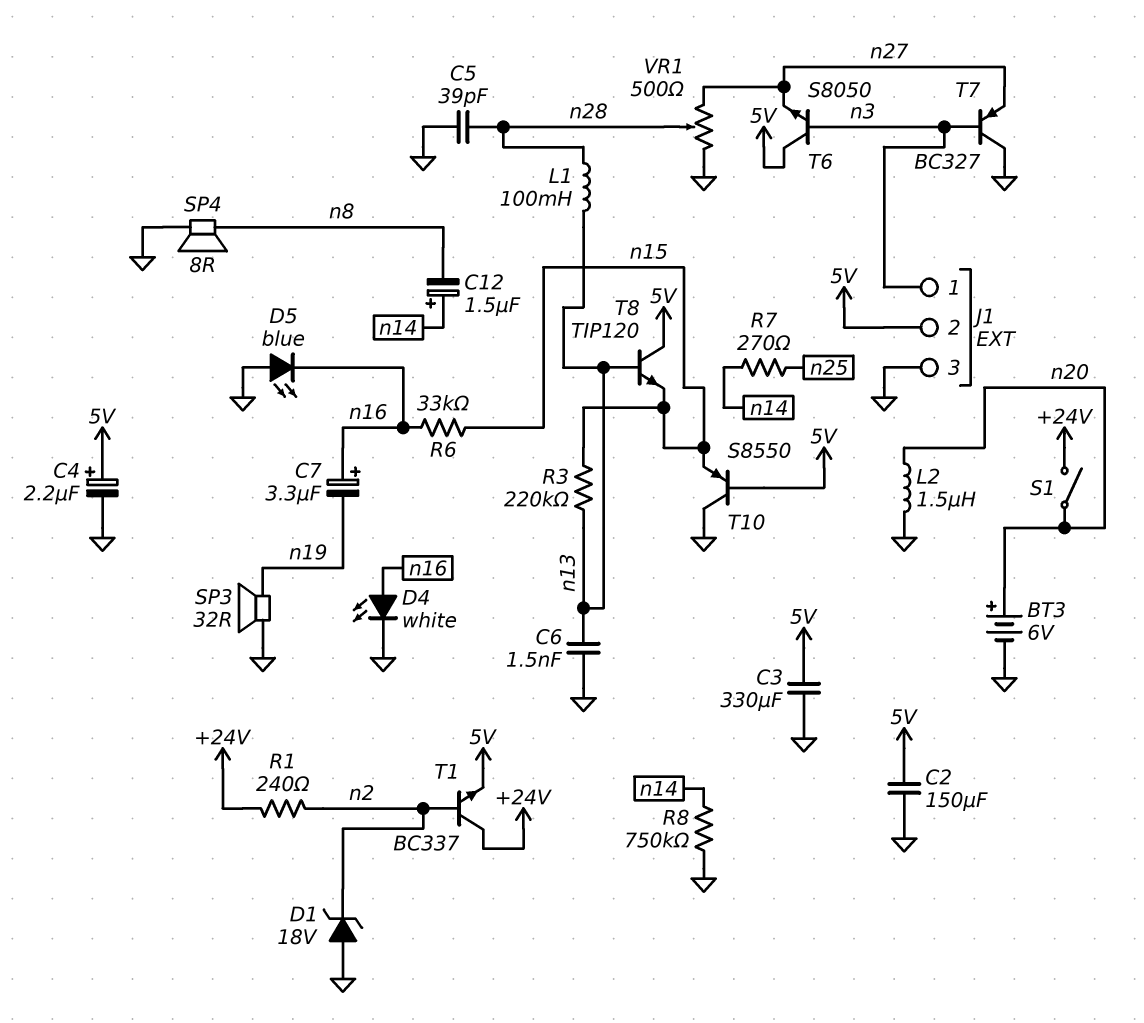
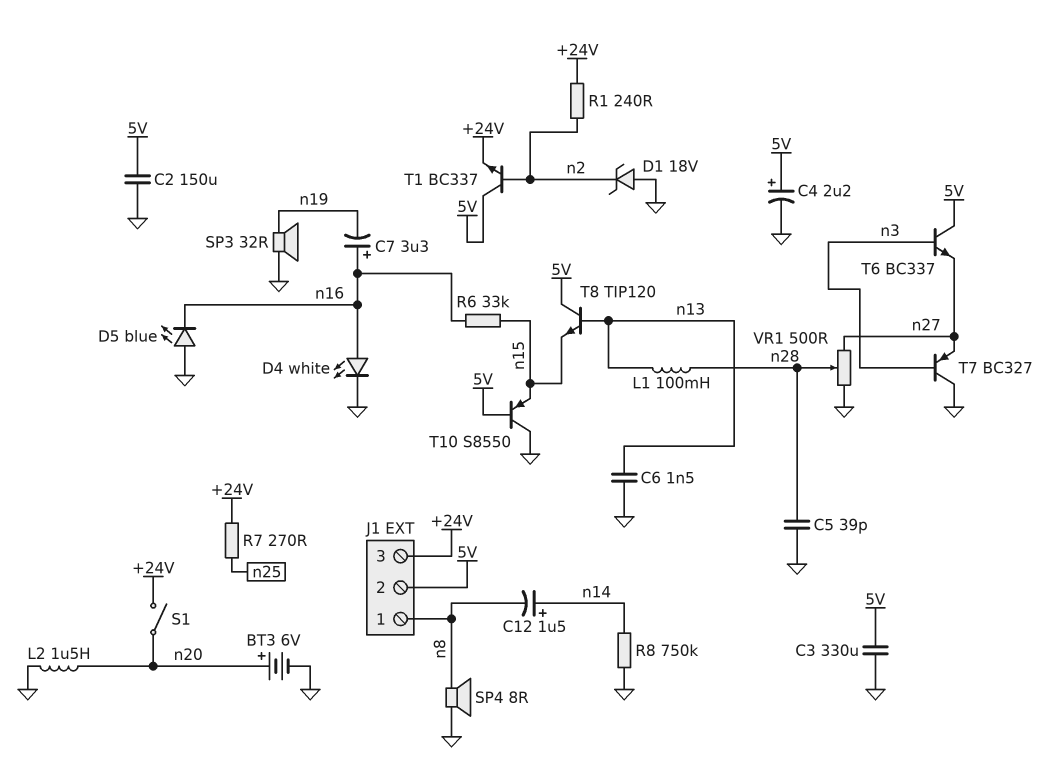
J1 pin 1: n3 -> n8
J1 pin 3: GND -> +24V
R3: 220k (n13, n15) -> none
R7: 270 (n14, n25) -> 270 (+24V, n25)
T1: NPN BC337 (B n2, C +24V, E 5V) -> NPN BC337 (B n2, C 5V, E +24V)
T6: NPN S8050 (B n3, C 5V, E n27) -> NPN BC337 (B n3, C 5V, E n27)

